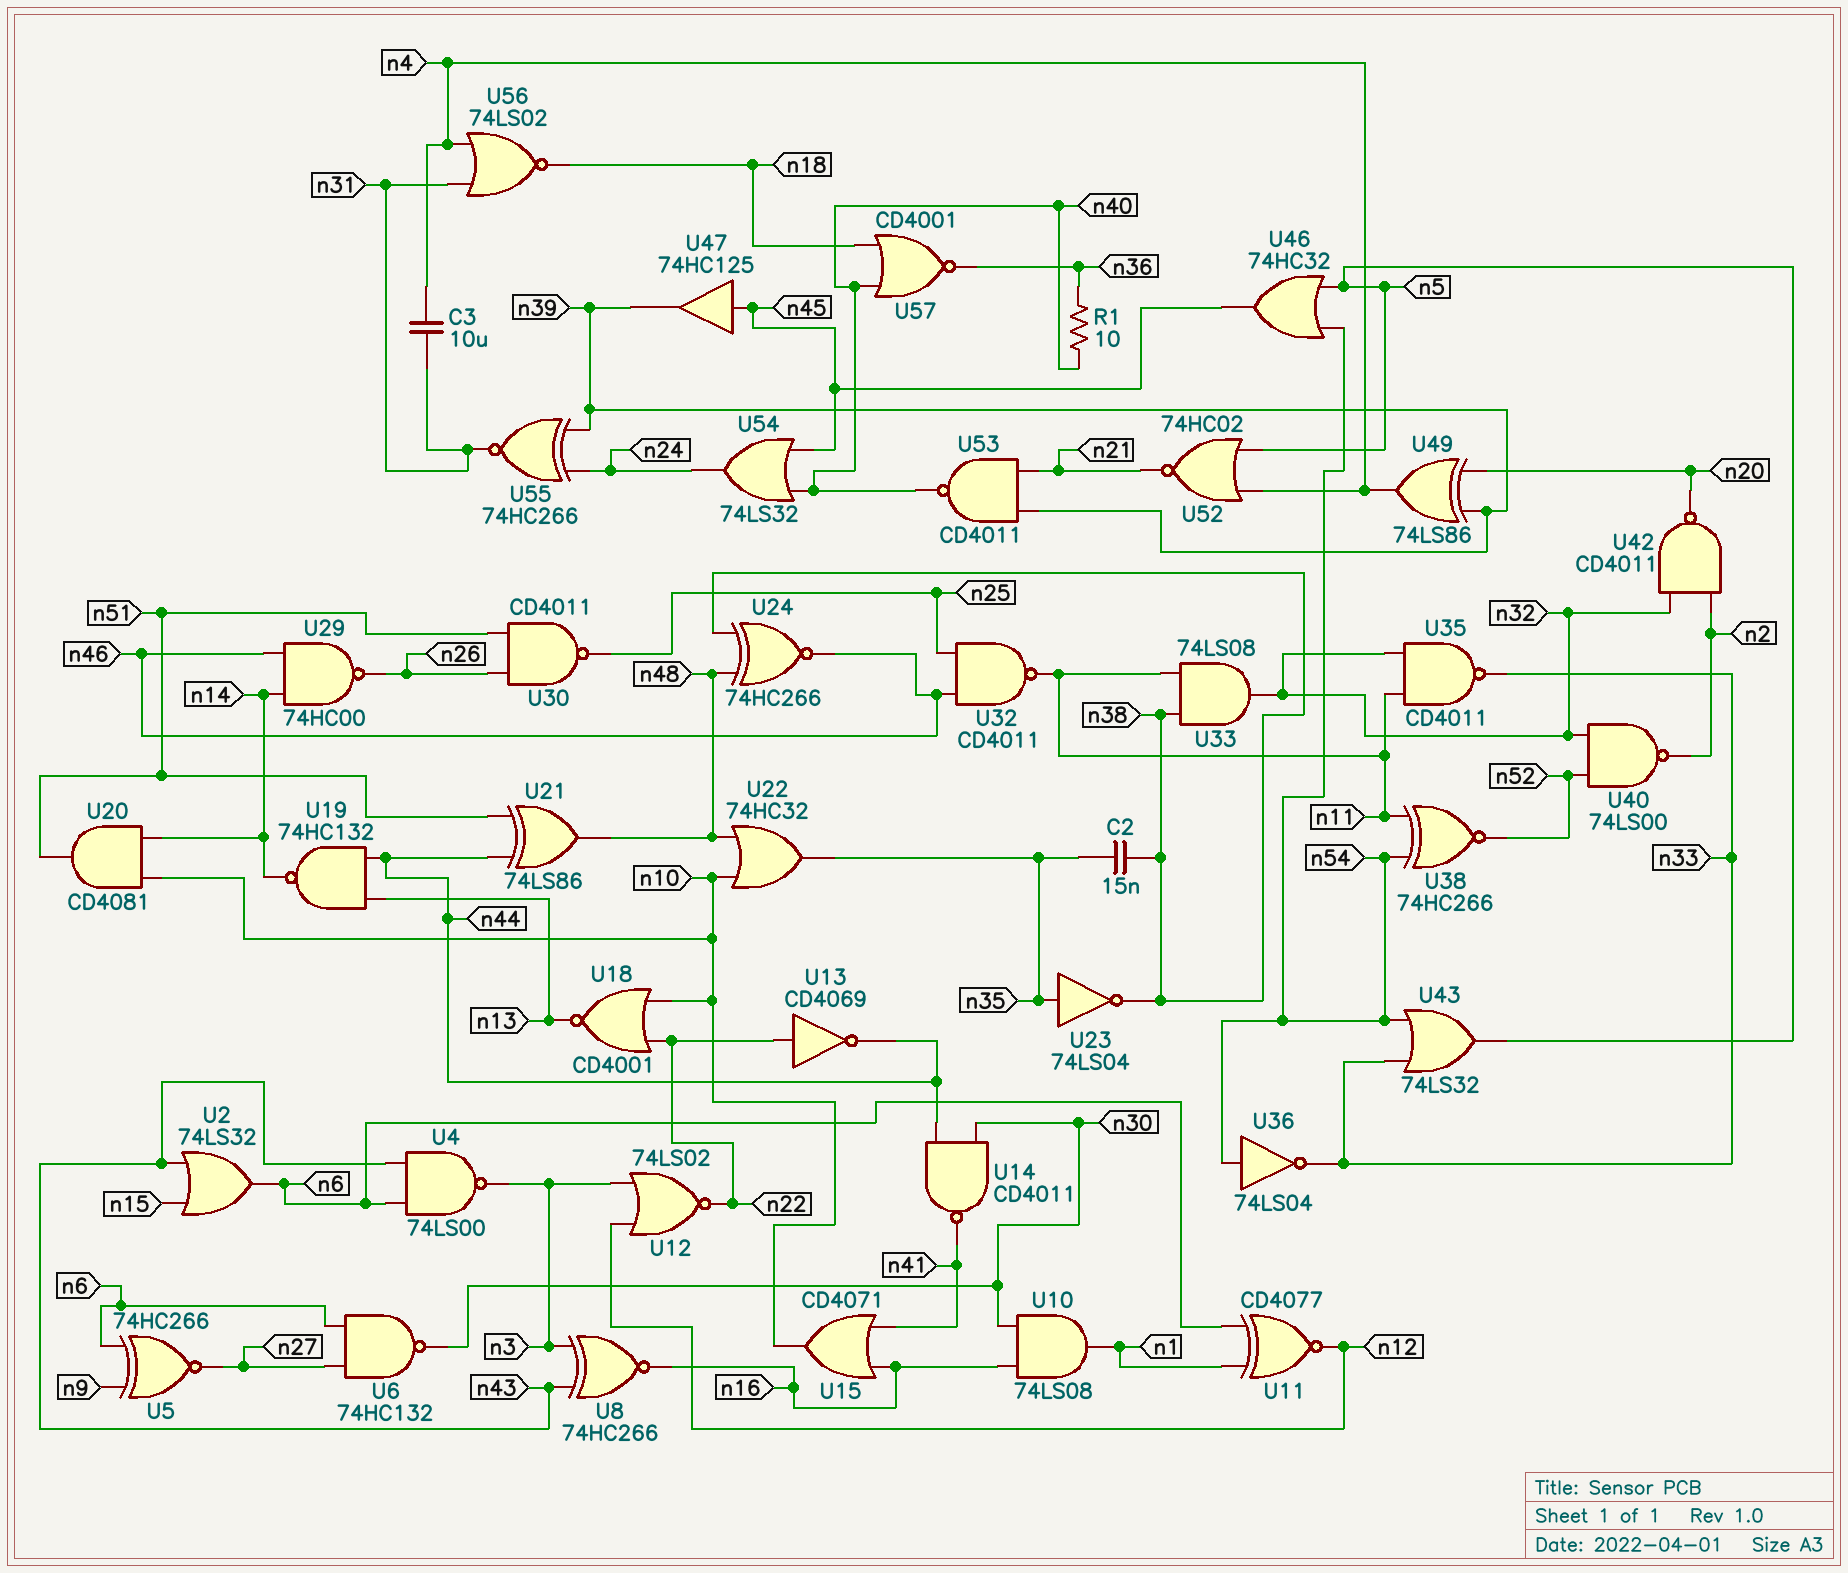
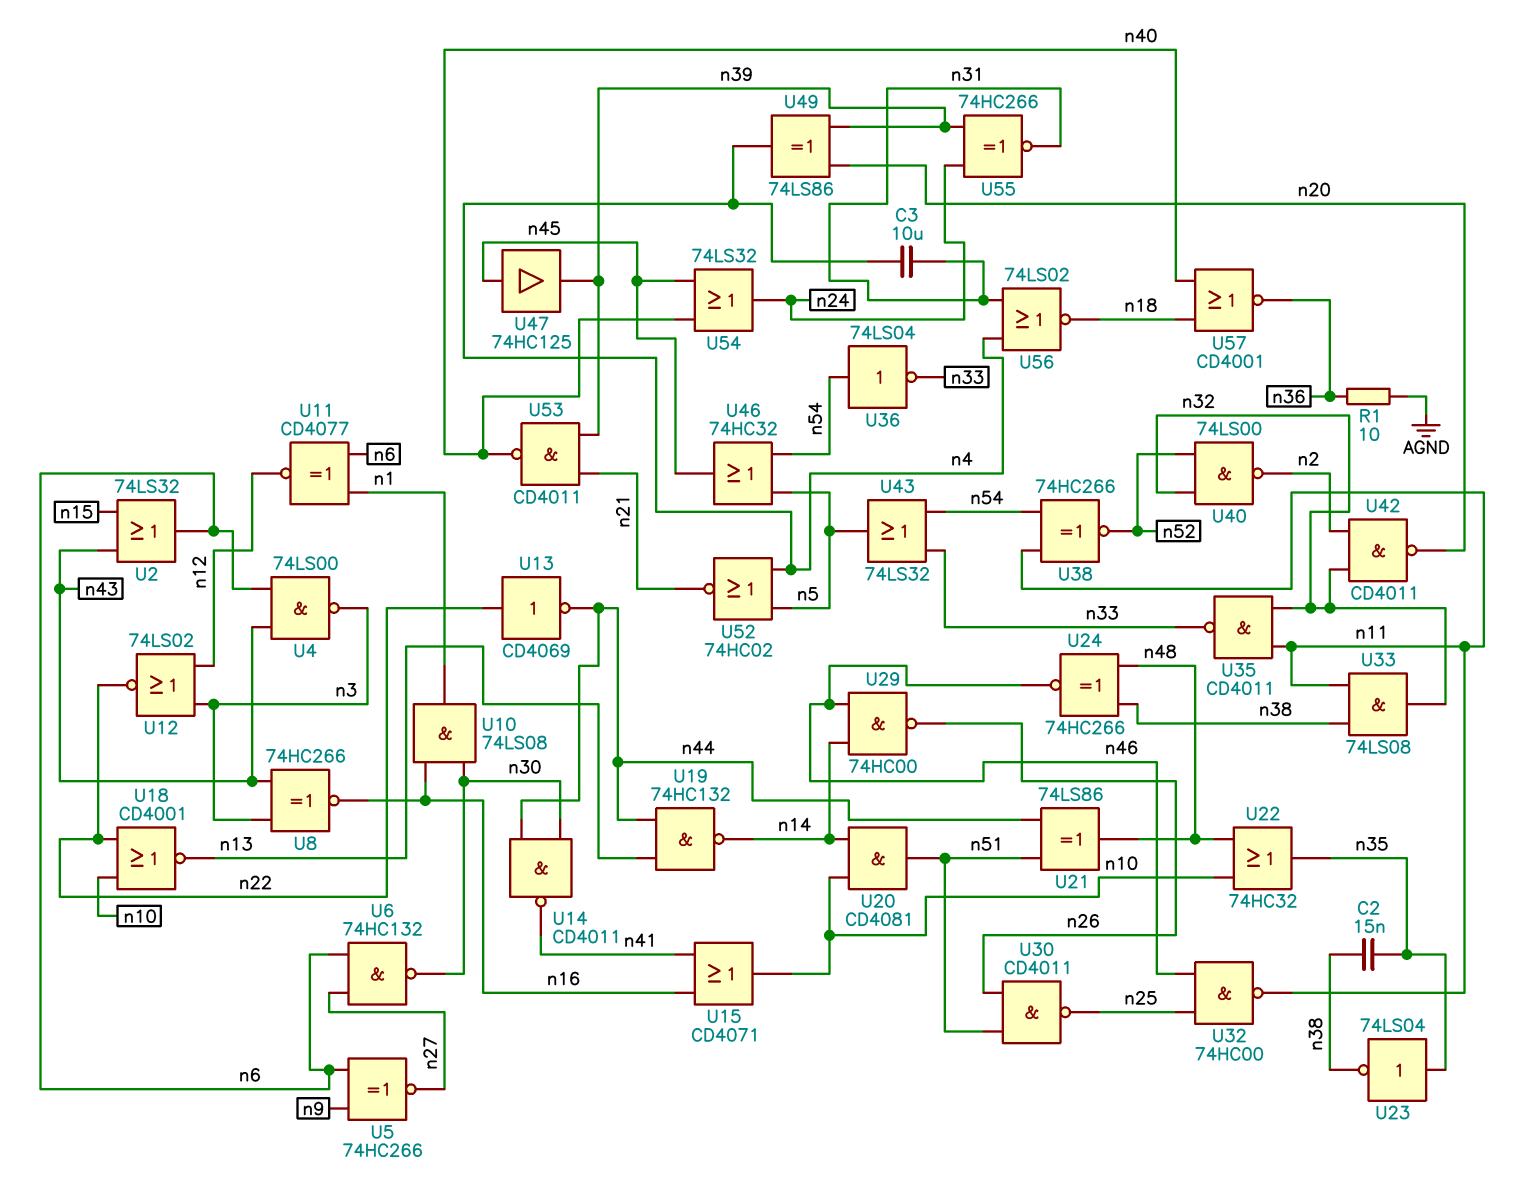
R1: 10 (n36, n40) -> 10 (AGND, n36)
U32: NAND CD4011 (in n25, in n46, out n11) -> NAND 74HC00 (in n25, in n46, out n11)

